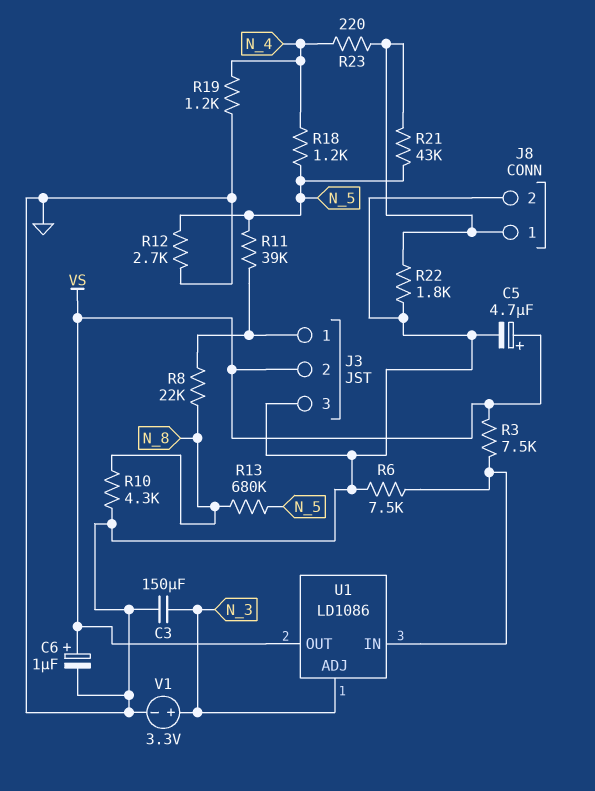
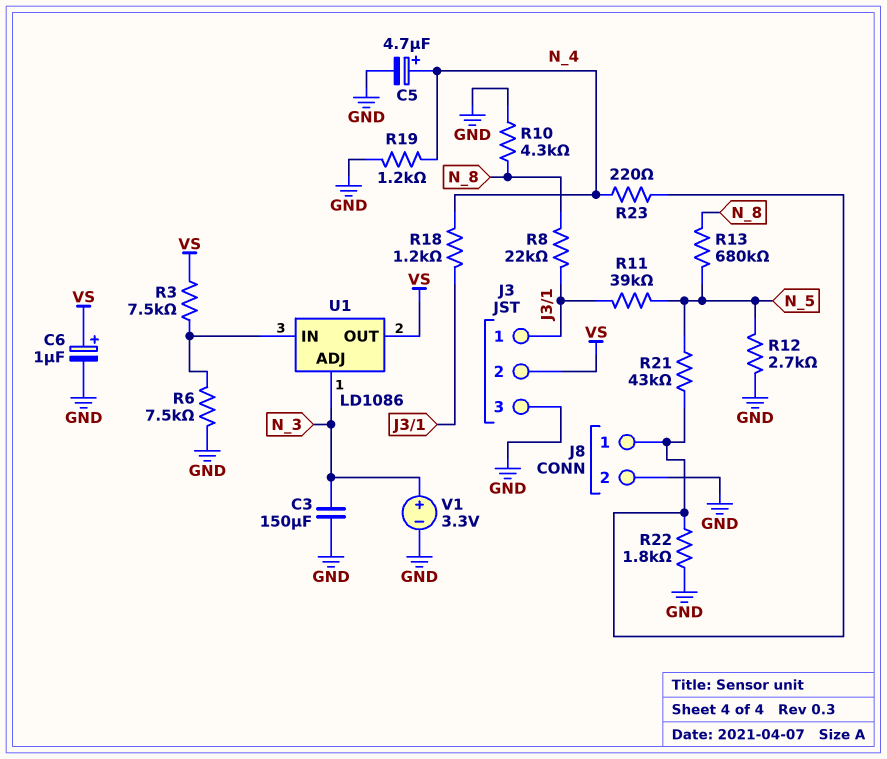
C5: 4.7uF (plus VS, minus GND) -> 4.7uF (plus N_4, minus GND)
R18: 1.2k (N_4, N_5) -> 1.2k (J3/1, N_4)

